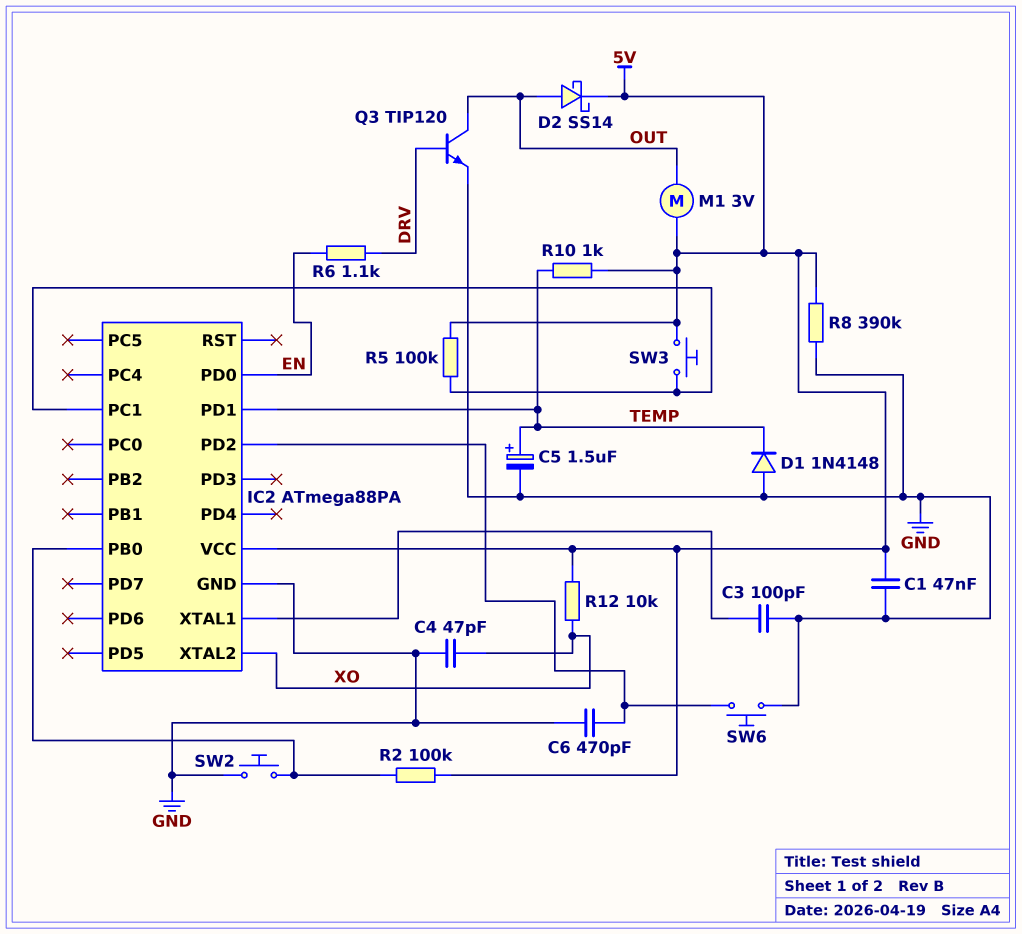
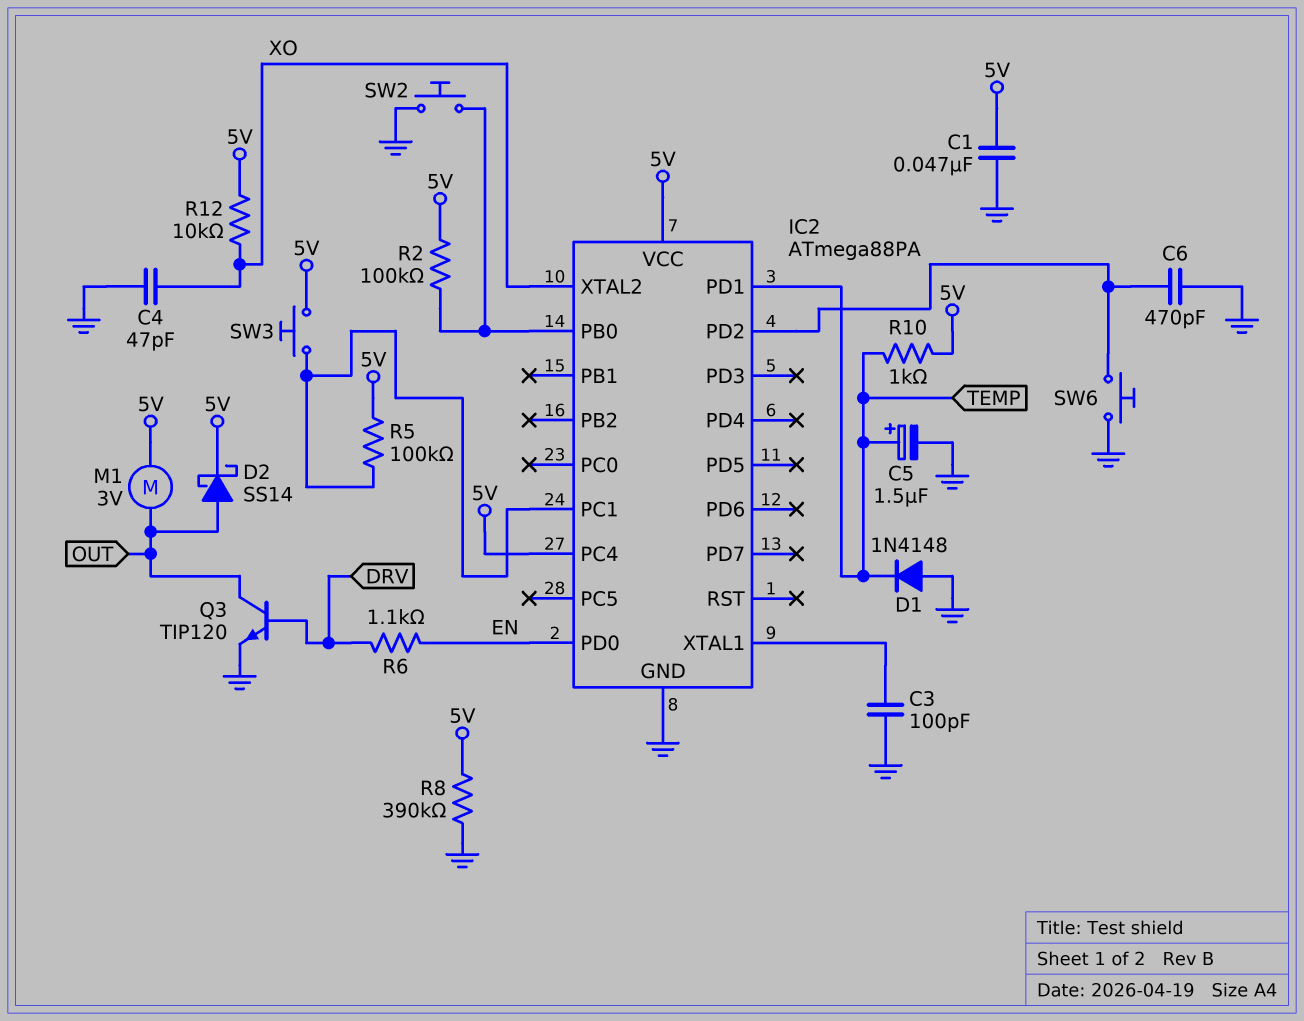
IC2 pin PC4: none -> 5V

